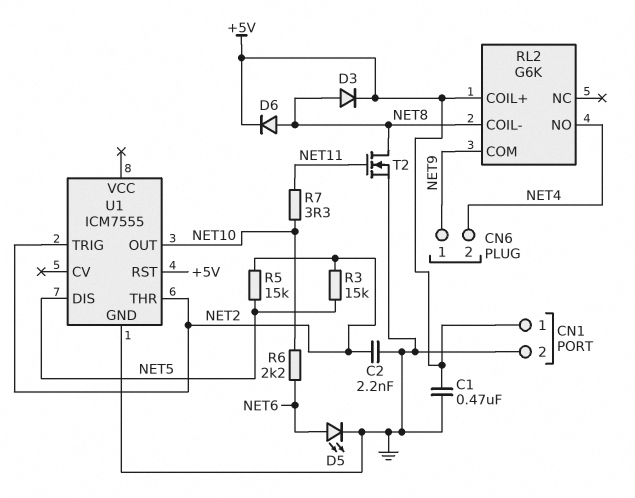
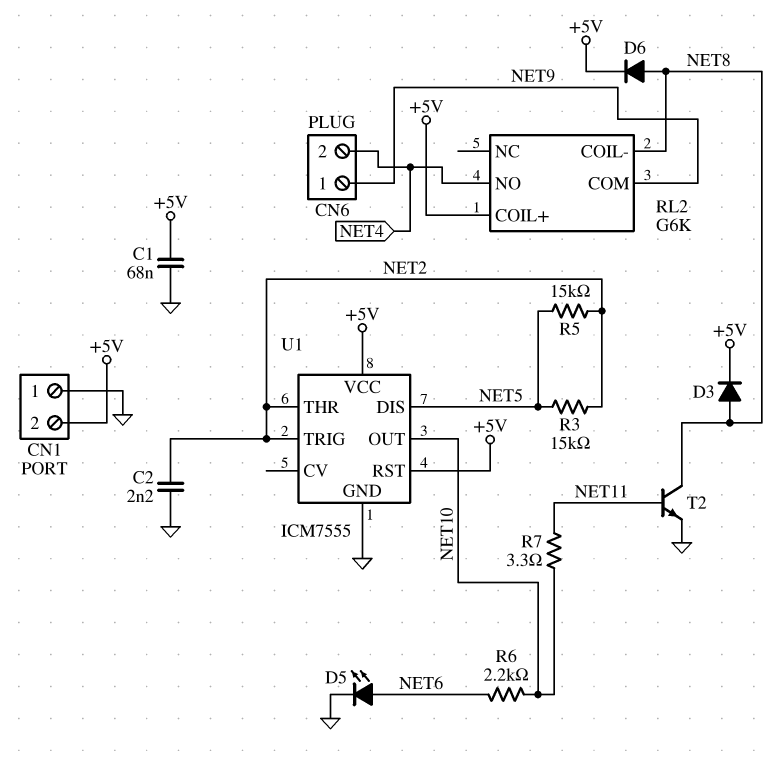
C1: 470nF (+5V, GND) -> 68nF (+5V, GND)
CN1 pin 1: +5V -> GND
CN1 pin 2: GND -> +5V
T2: NMOS (G NET11, D NET8, S GND) -> NPN (B NET11, C NET8, E GND)
U1 pin VCC: none -> +5V

